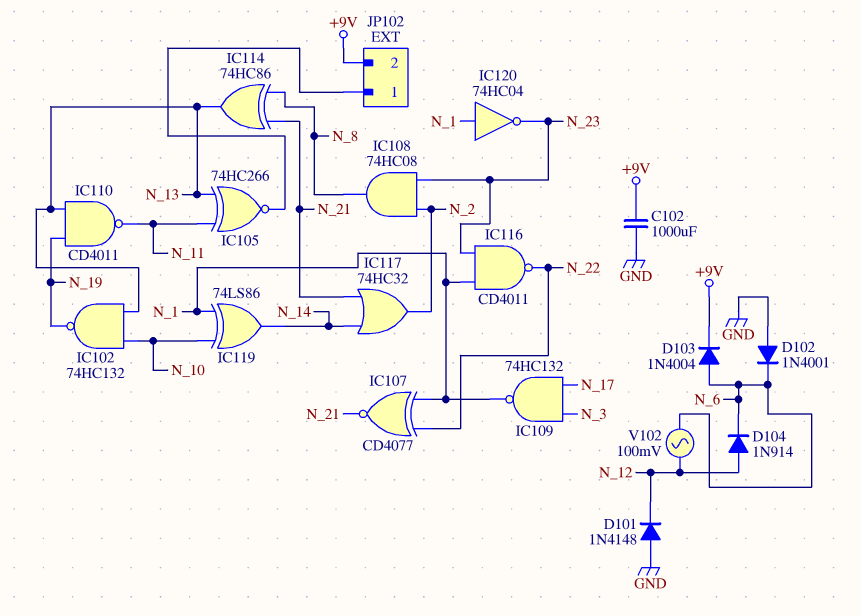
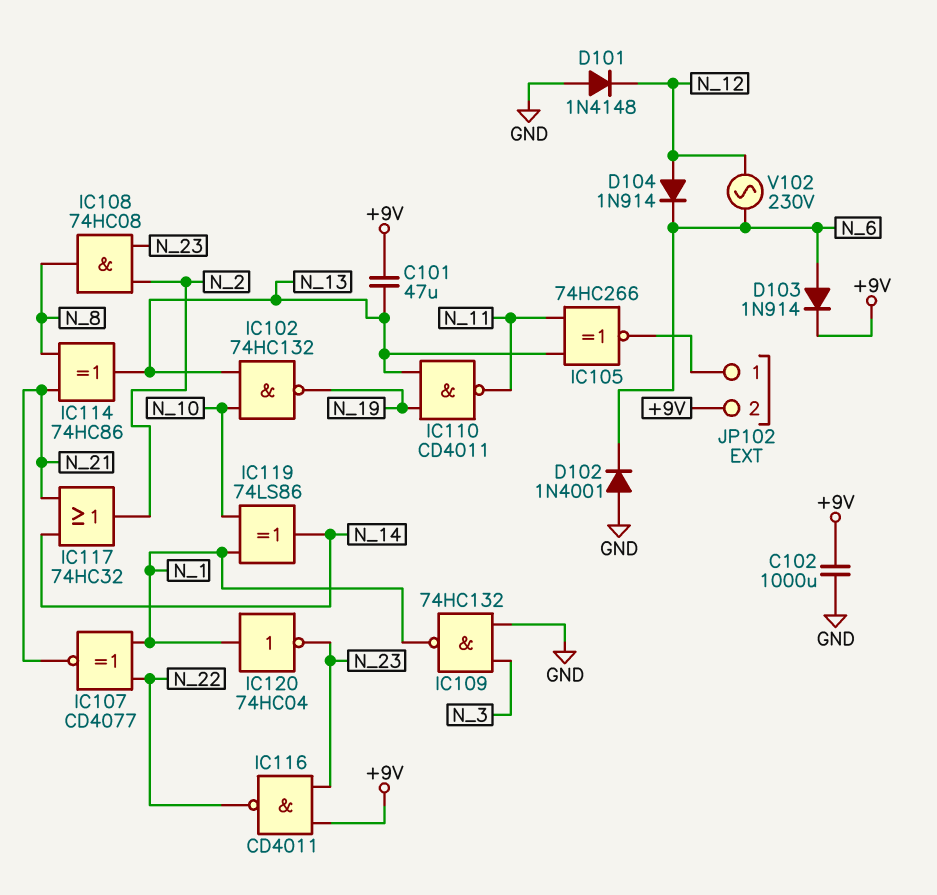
C101: none -> 47uF (+9V, N_13)
D103: diode 1N4004 (A N_6, K +9V) -> diode 1N914 (A N_6, K +9V)
IC109: NAND 74HC132 (in N_3, in N_17, out N_1) -> NAND 74HC132 (in GND, in N_3, out N_1)
IC116: NAND CD4011 (in N_1, in N_23, out N_22) -> NAND CD4011 (in +9V, in N_23, out N_22)
V102: AC 100mV (N_6, N_12) -> AC 230V (N_6, N_12)

